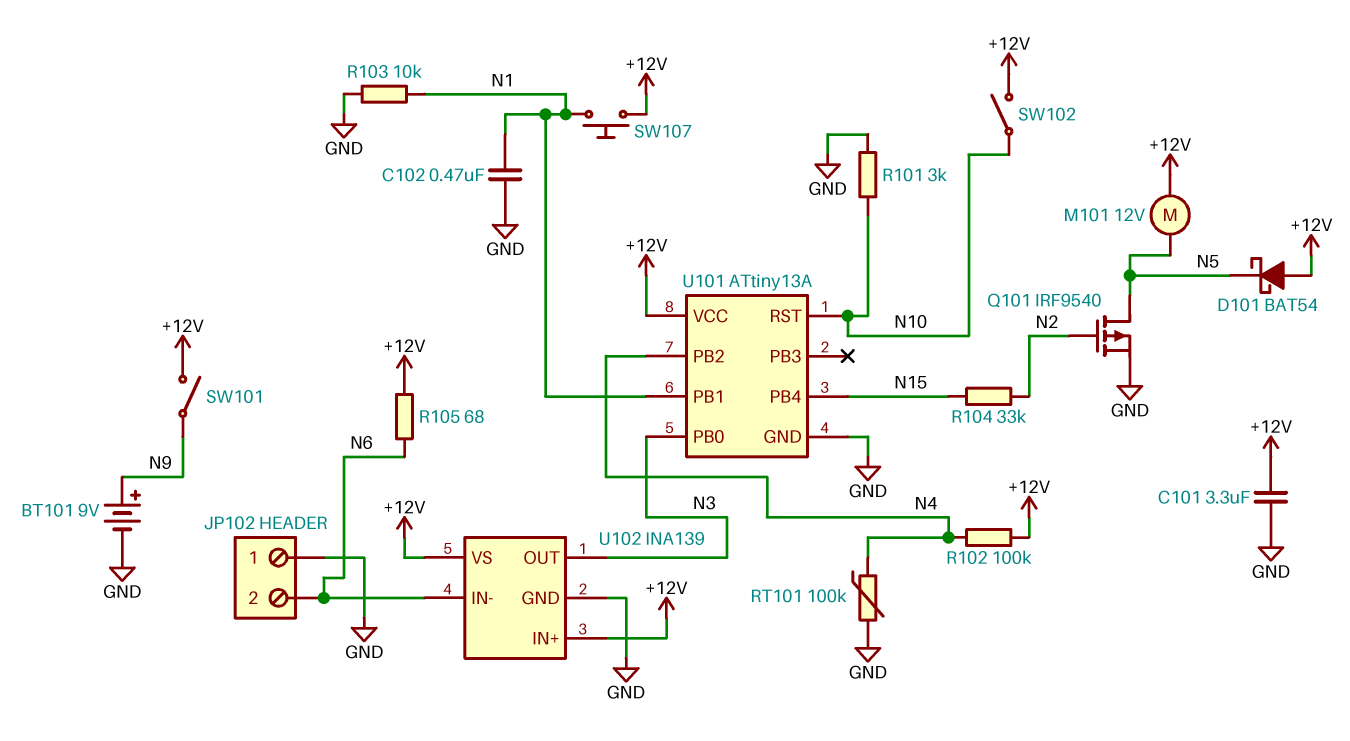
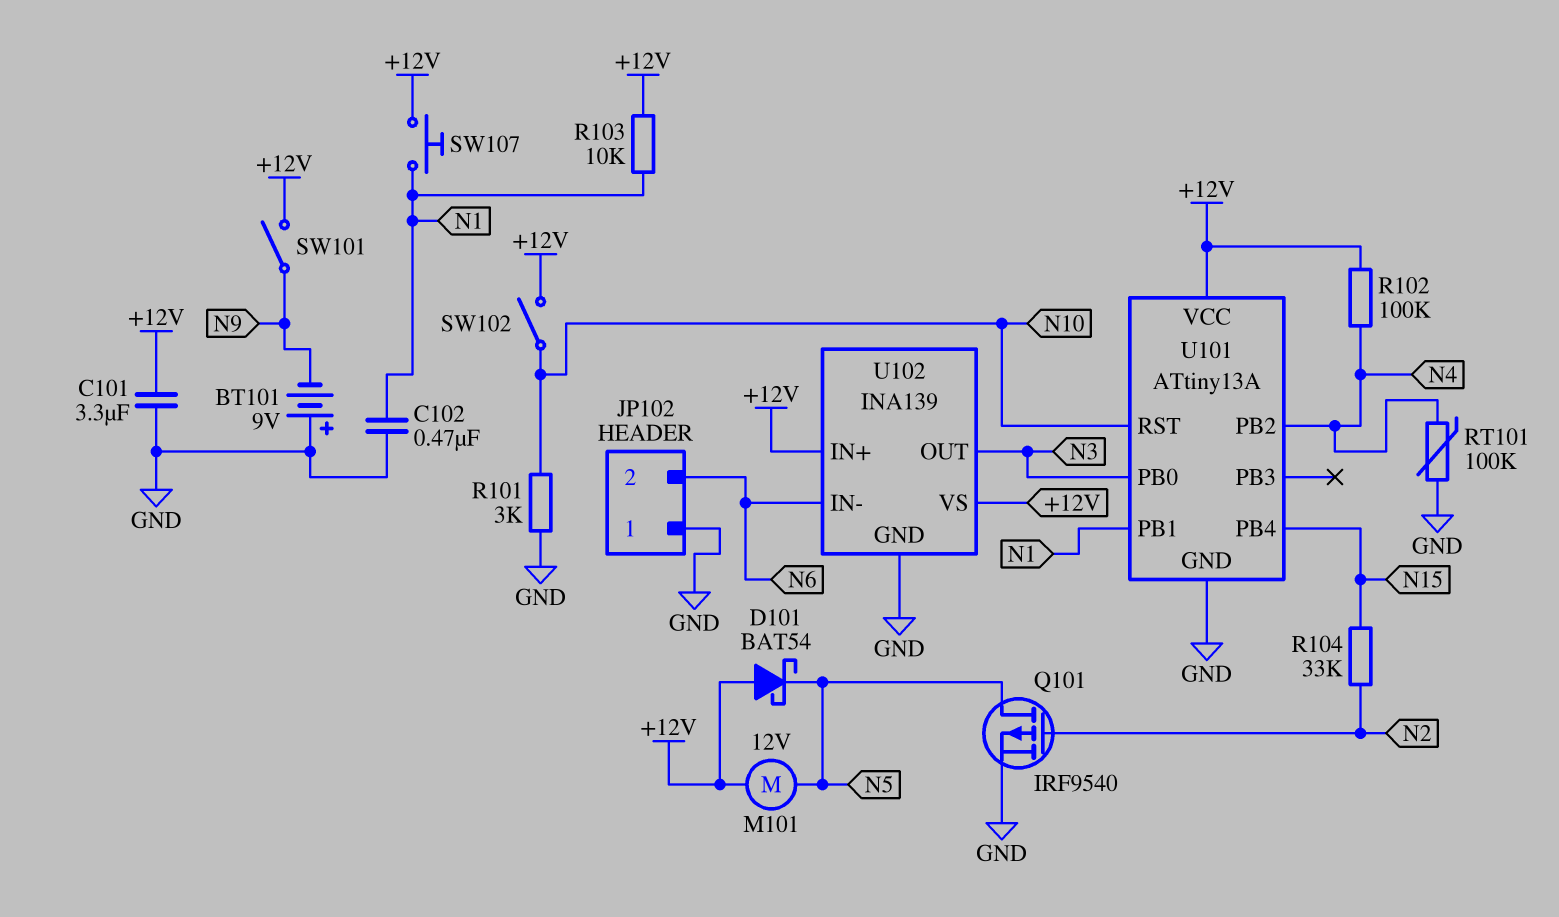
BT101: 9V (plus N9, minus GND) -> 9V (plus GND, minus N9)
R103: 10k (GND, N1) -> 10k (+12V, N1)
R105: 68 (+12V, N6) -> none

